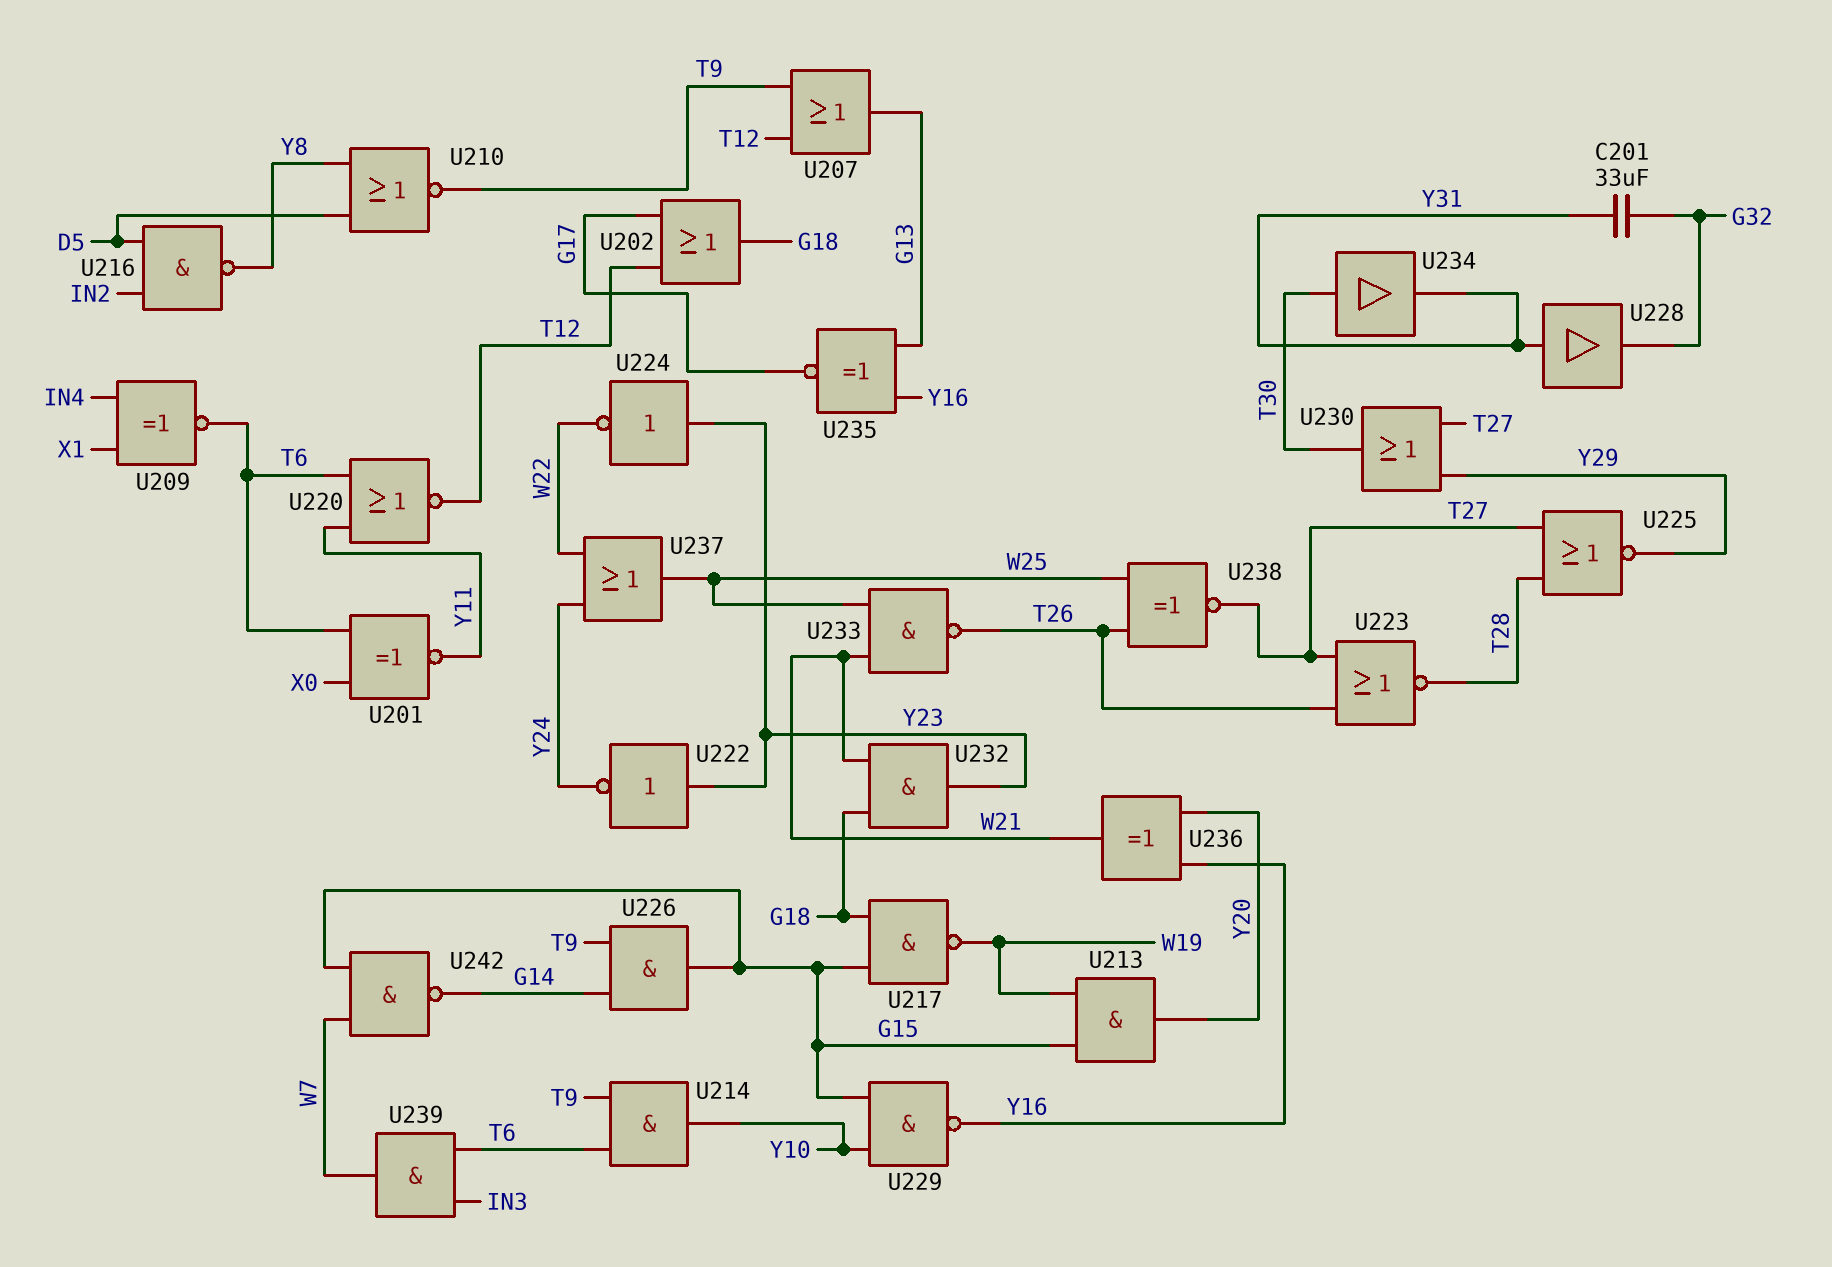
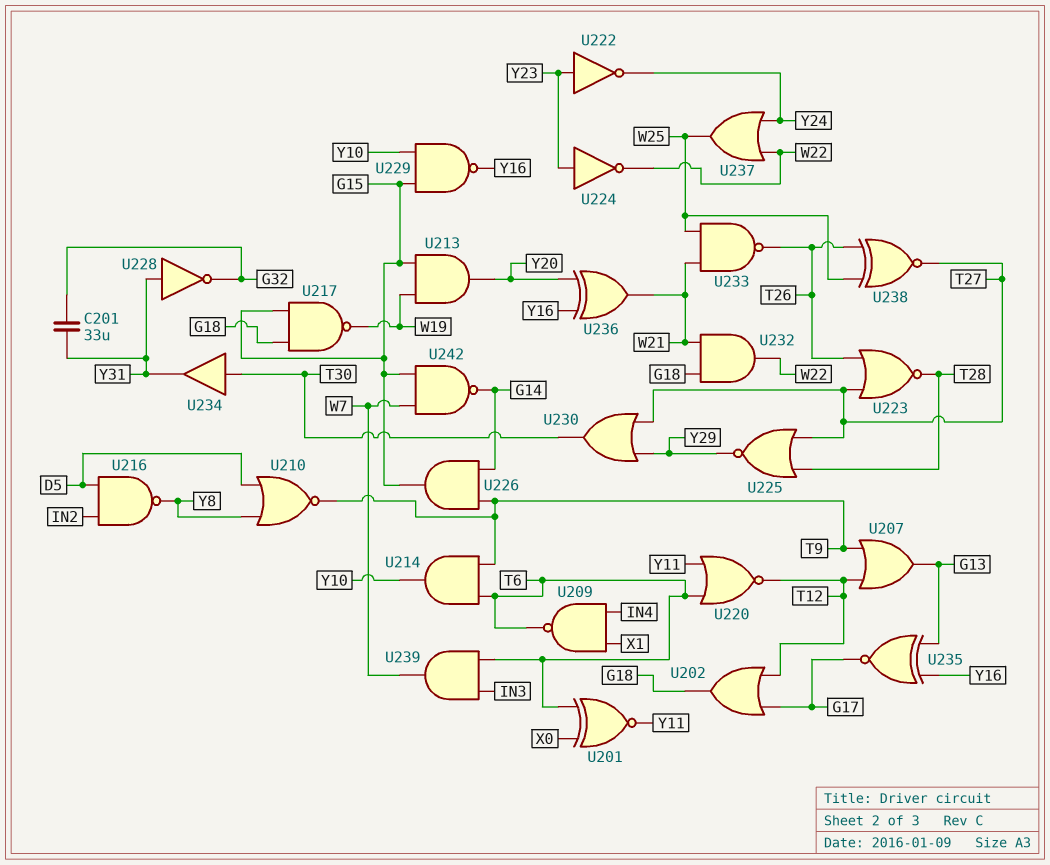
U209: XNOR (in IN4, in X1, out T6) -> NAND (in IN4, in X1, out T6)
U228: buffer (in Y31, out G32) -> NOT (in Y31, out G32)
U232: AND (in G18, in W21, out Y23) -> AND (in G18, in W21, out W22)

